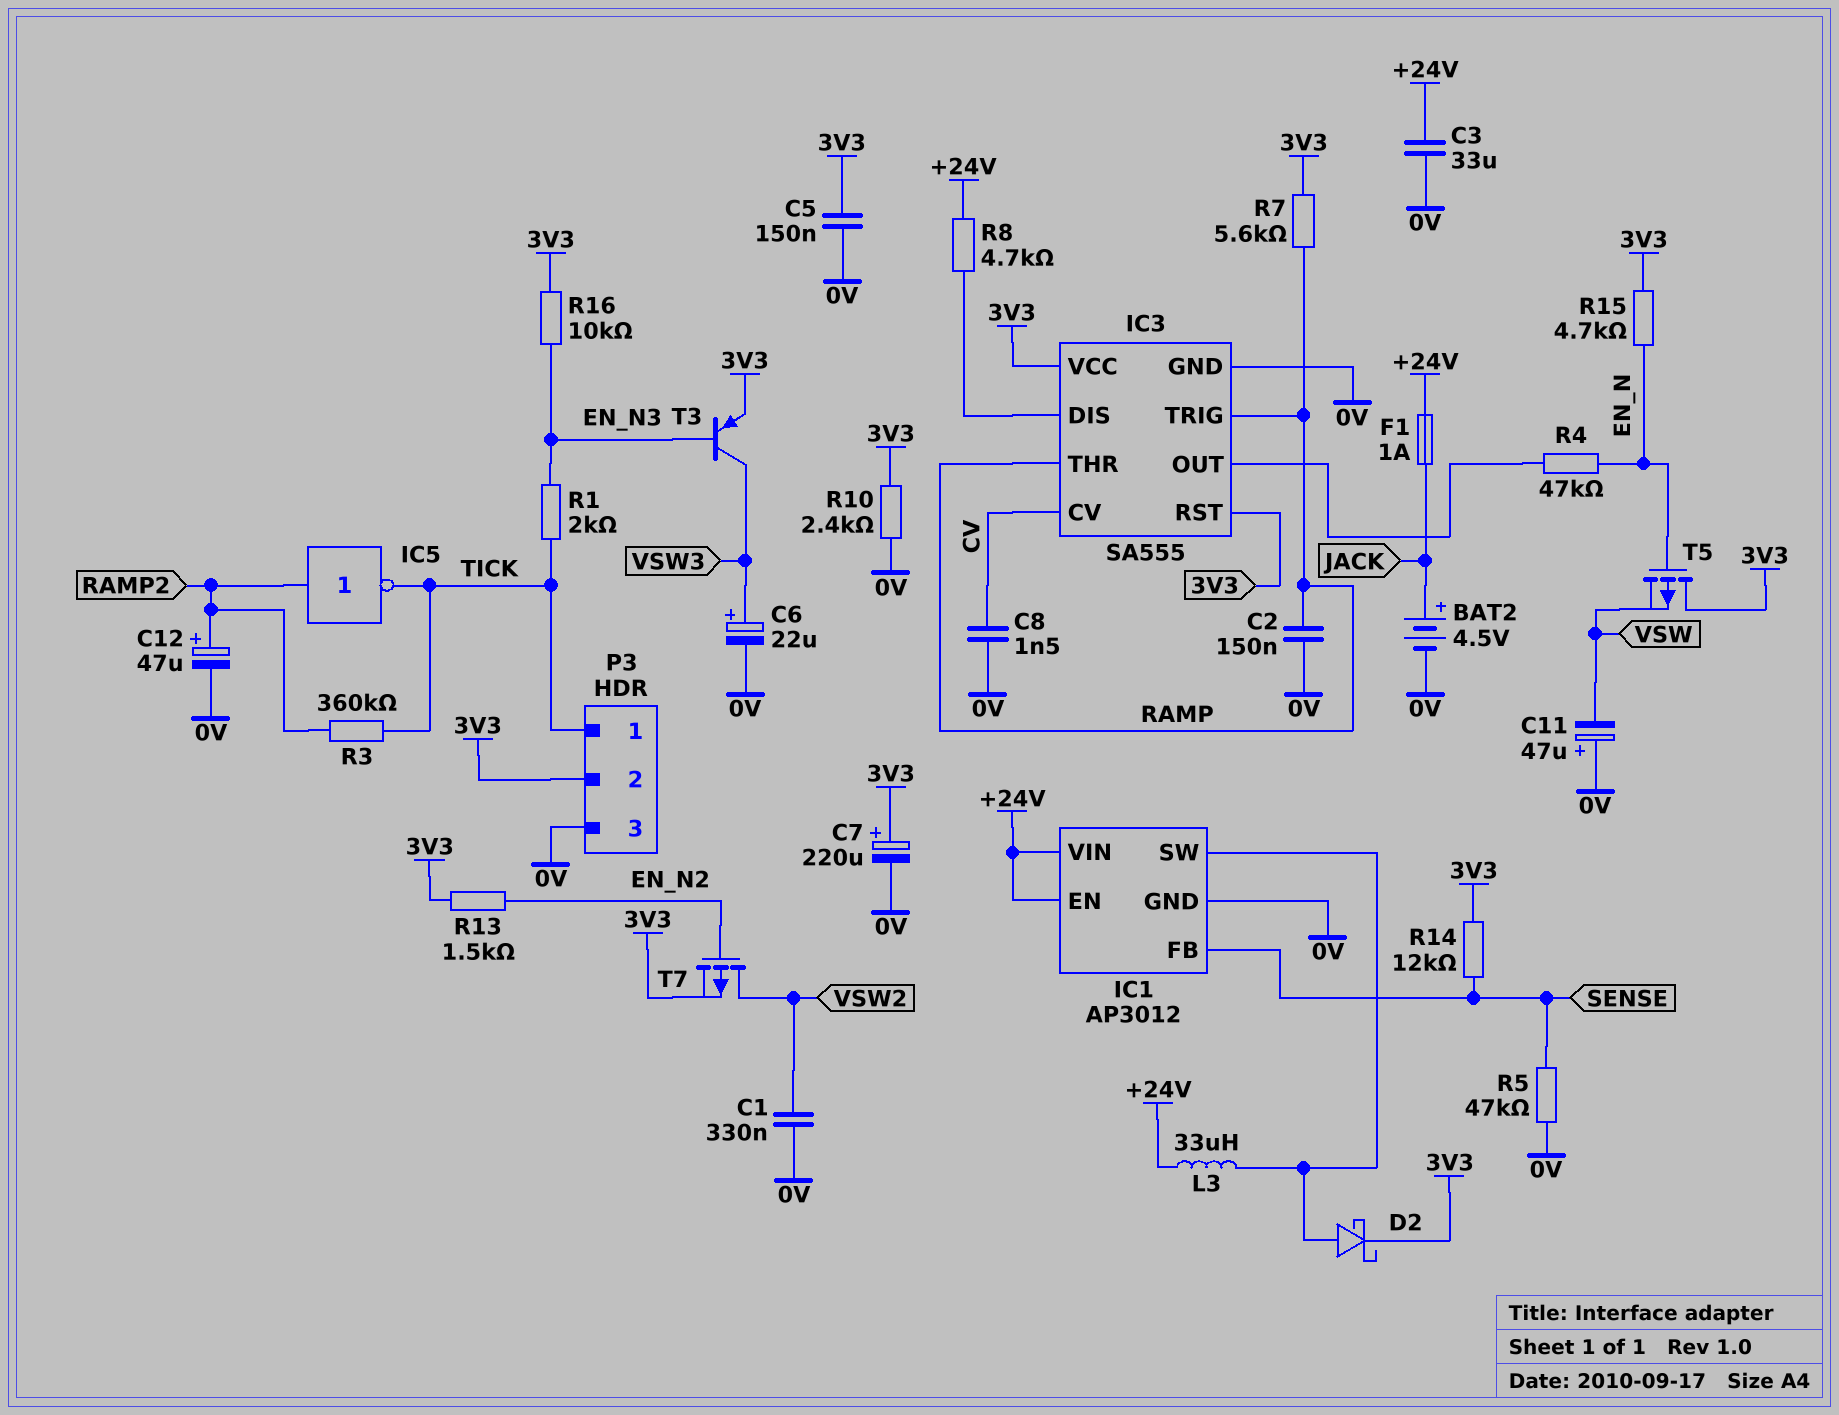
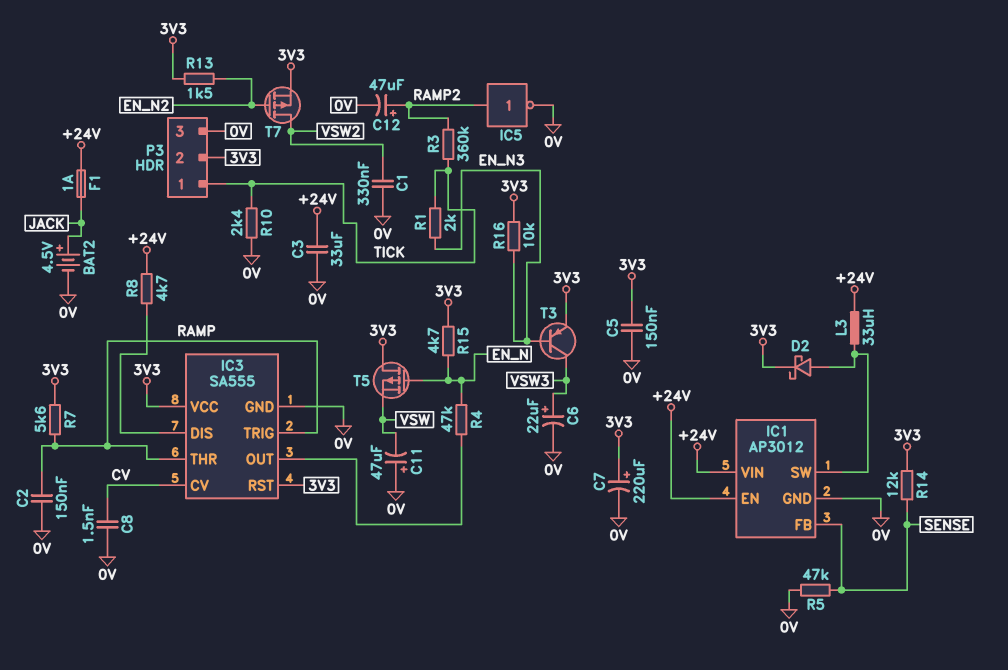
IC5: NOT (in RAMP2, out TICK) -> NOT (in RAMP2, out 0V)
R10: 2.4k (0V, 3V3) -> 2.4k (0V, TICK)

